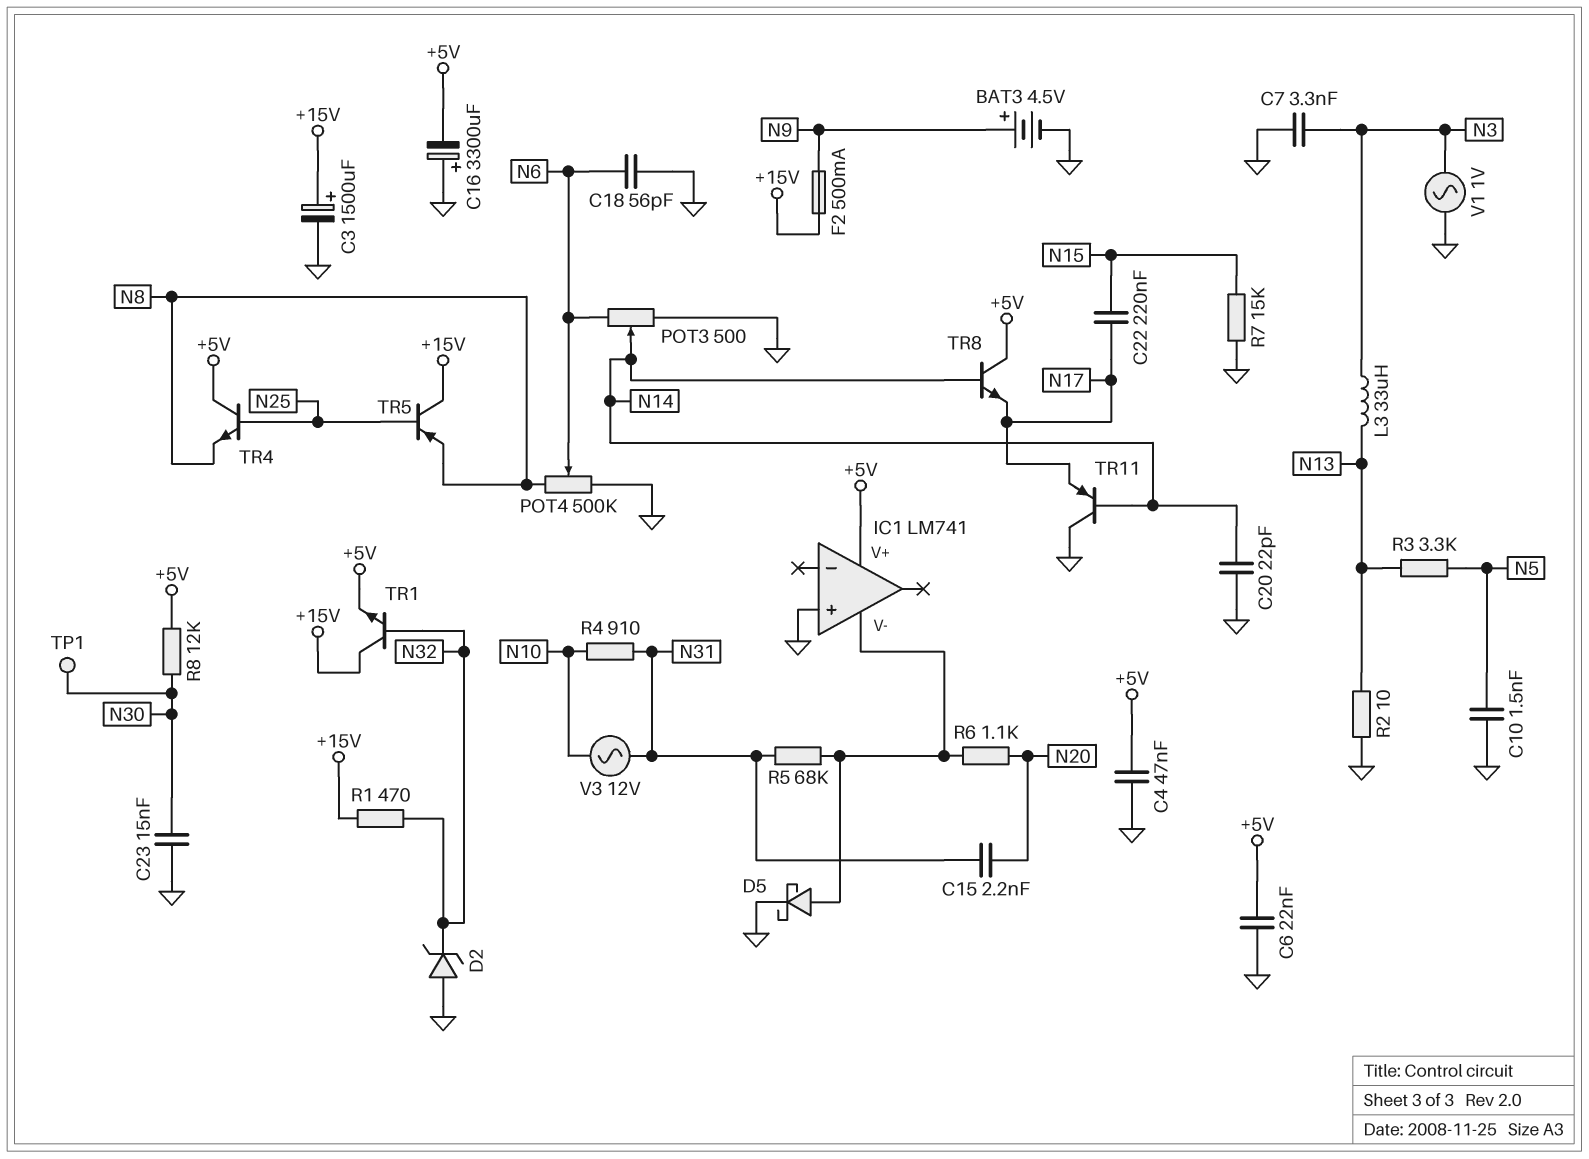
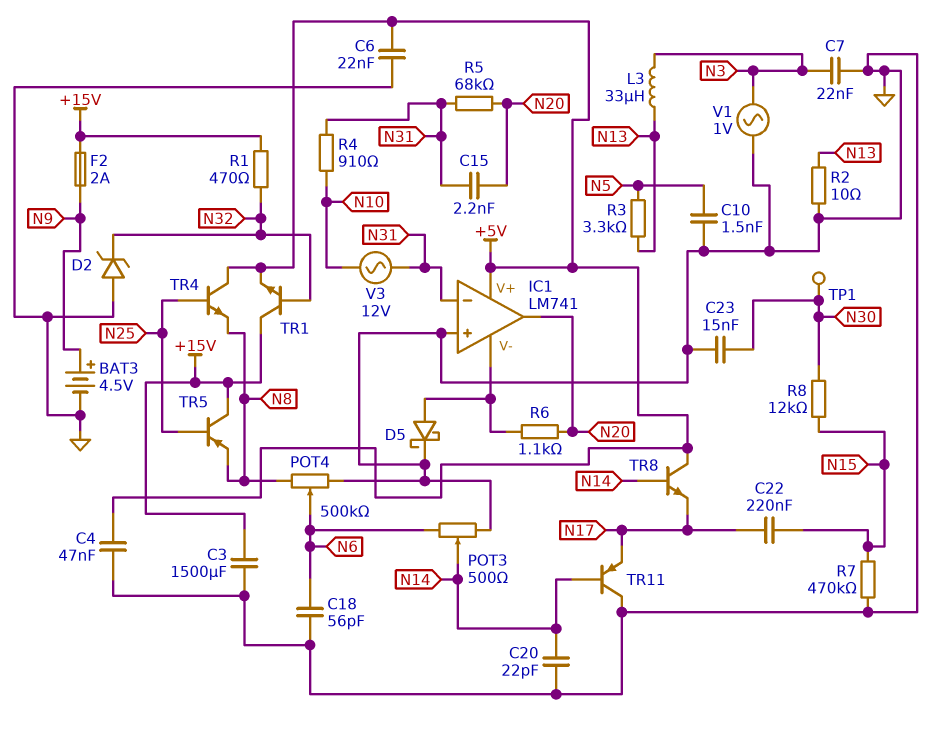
C3: 1500uF (plus +15V, minus GND) -> 1500uF (+15V, GND)
C7: 3.3nF (GND, N3) -> 22nF (GND, N3)
C16: 3300uF (plus GND, minus +5V) -> none
F2: 500mA (+15V, N9) -> 2A (+15V, N9)
IC1 pin in-: none -> N31
IC1 pin out: none -> N20
R5: 68k (IC1/V-, N31) -> 68k (N20, N31)
R7: 15k (GND, N15) -> 470k (GND, N15)
R8: 12k (+5V, N30) -> 12k (N15, N30)

